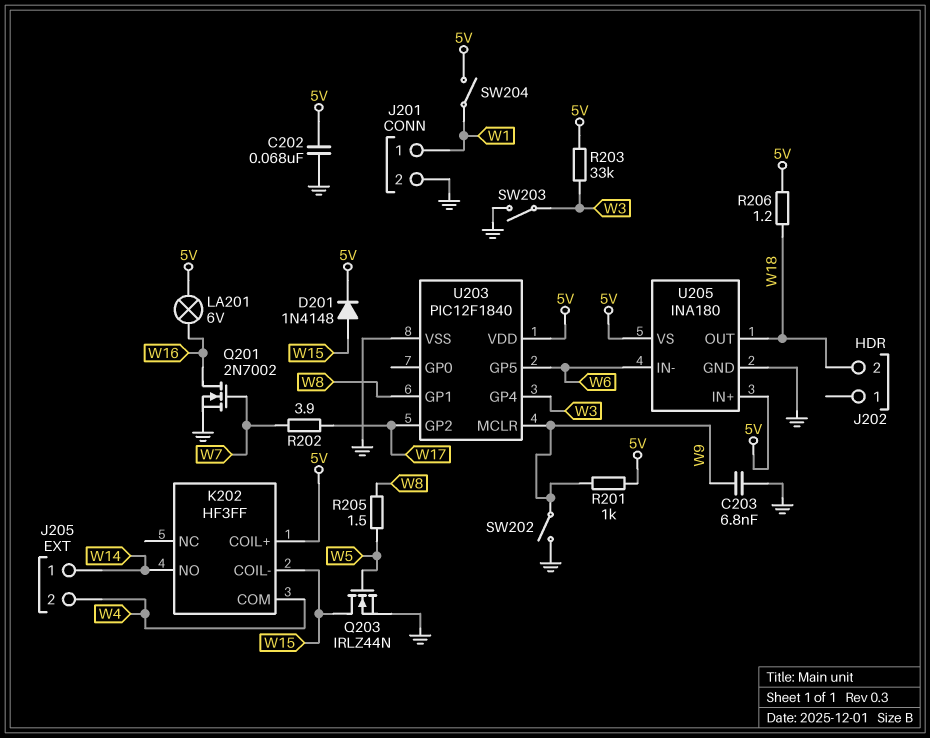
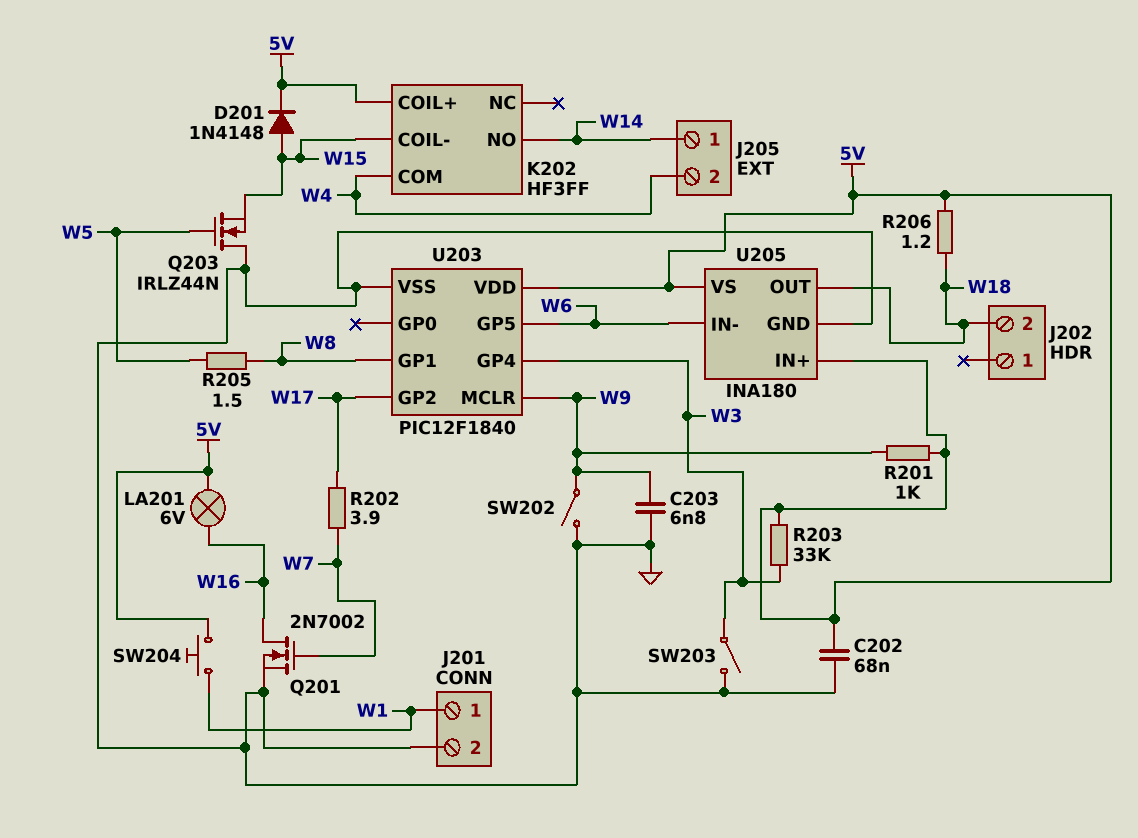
Q203: NMOS IRLZ44N (G W5, D W15, S GND) -> NMOS IRLZ44N (G W5, D GND, S W15)
SW204: switch (5V, W1) -> button (5V, W1)

